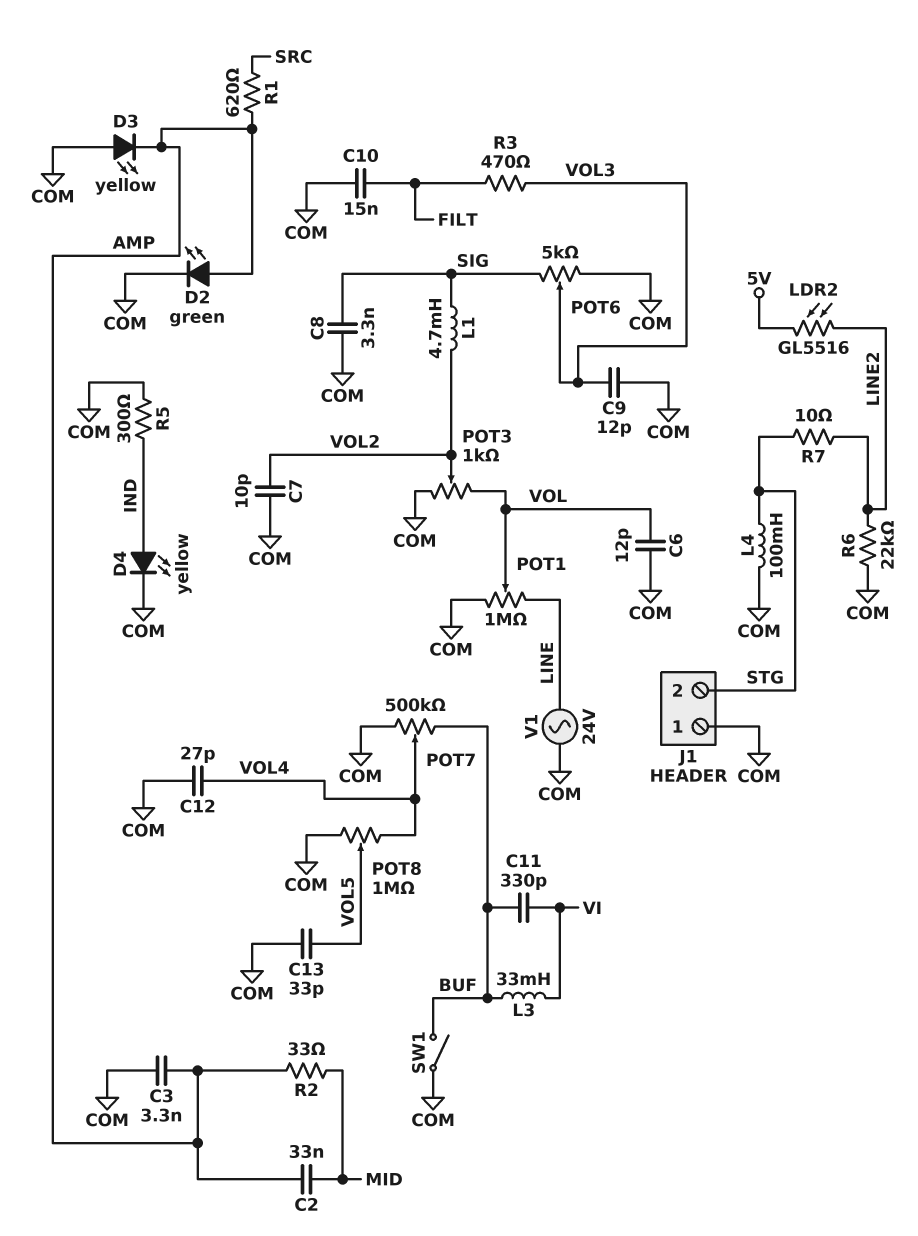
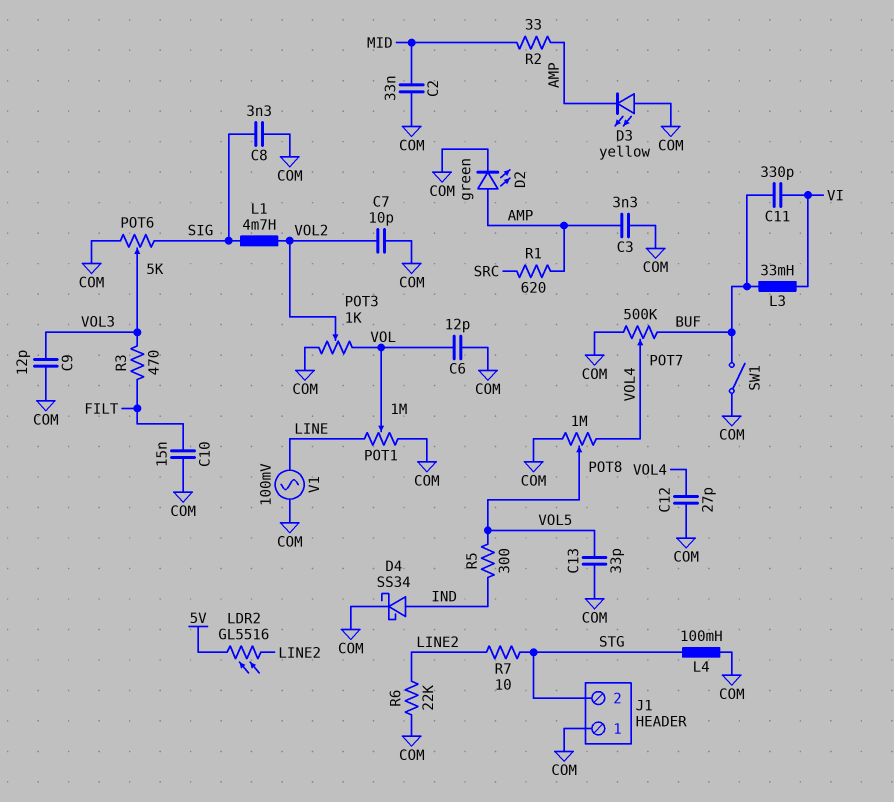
C2: 33nF (AMP, MID) -> 33nF (COM, MID)
D4: LED yellow (A IND, K COM) -> schottky SS34 (A IND, K COM)
R5: 300 (COM, IND) -> 300 (IND, VOL5)
V1: AC 24V (COM, LINE) -> AC 100mV (COM, LINE)

